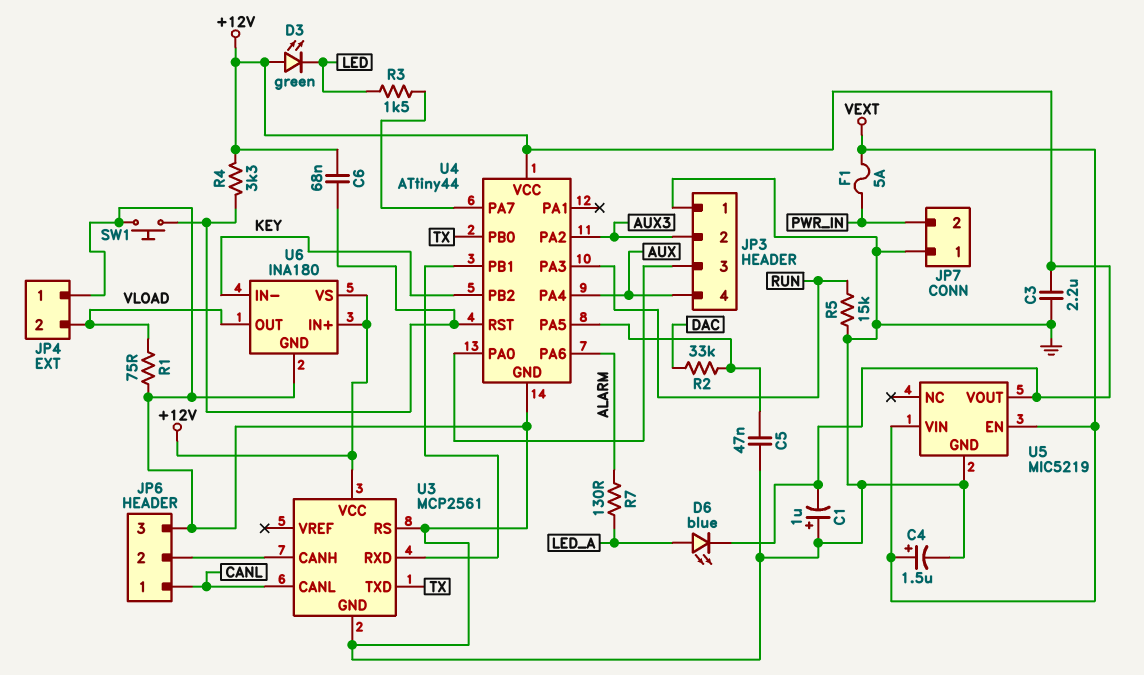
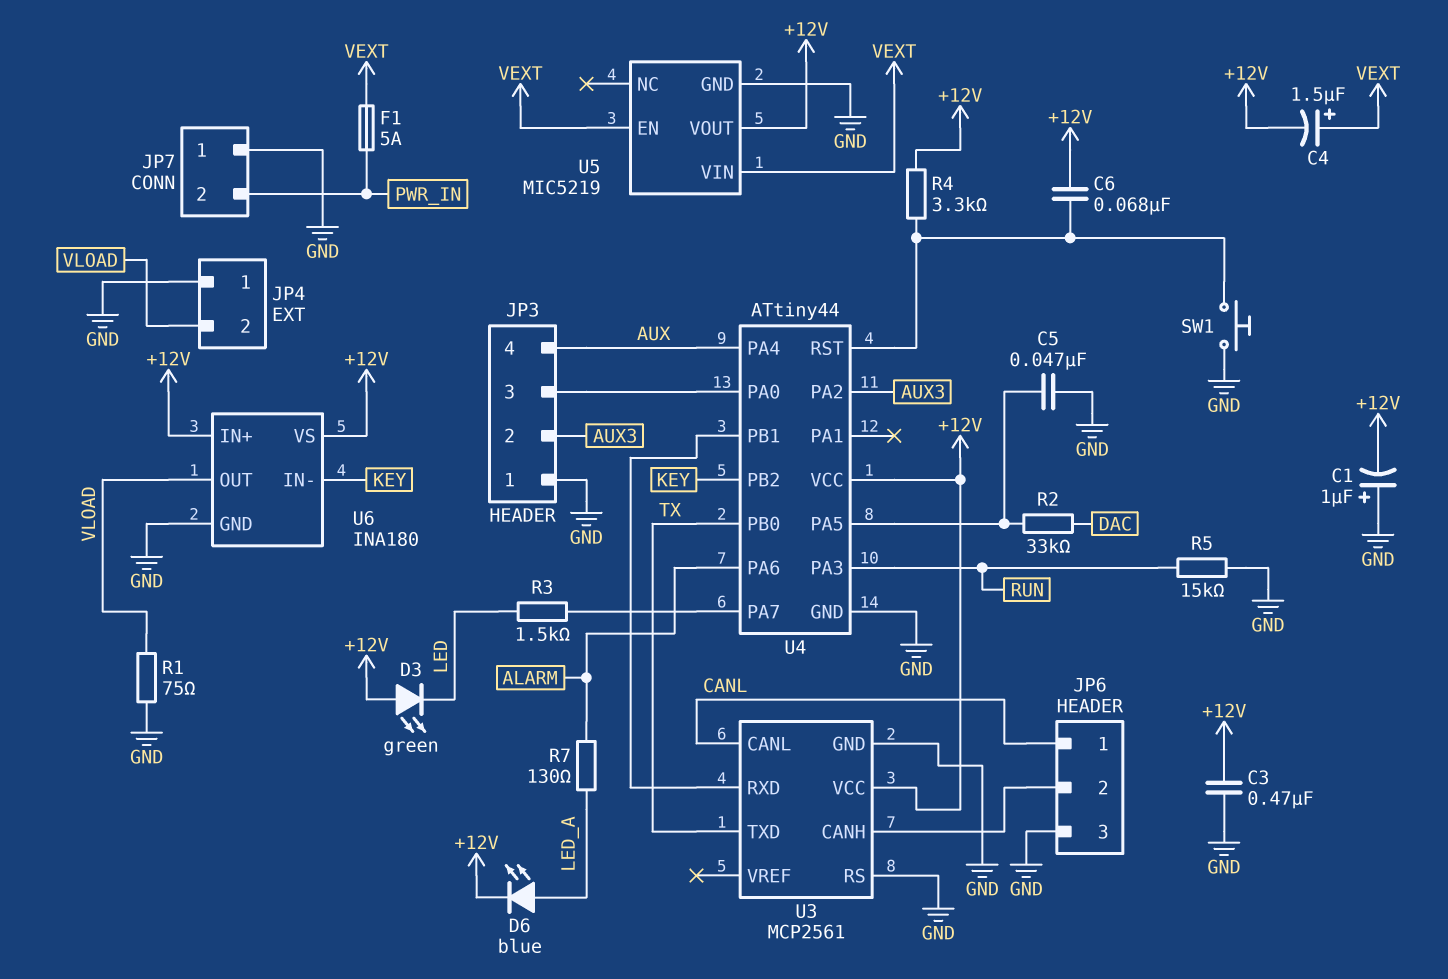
C3: 2.2uF (+12V, GND) -> 470nF (+12V, GND)
C4: 1.5uF (plus VEXT, minus GND) -> 1.5uF (plus VEXT, minus +12V)

